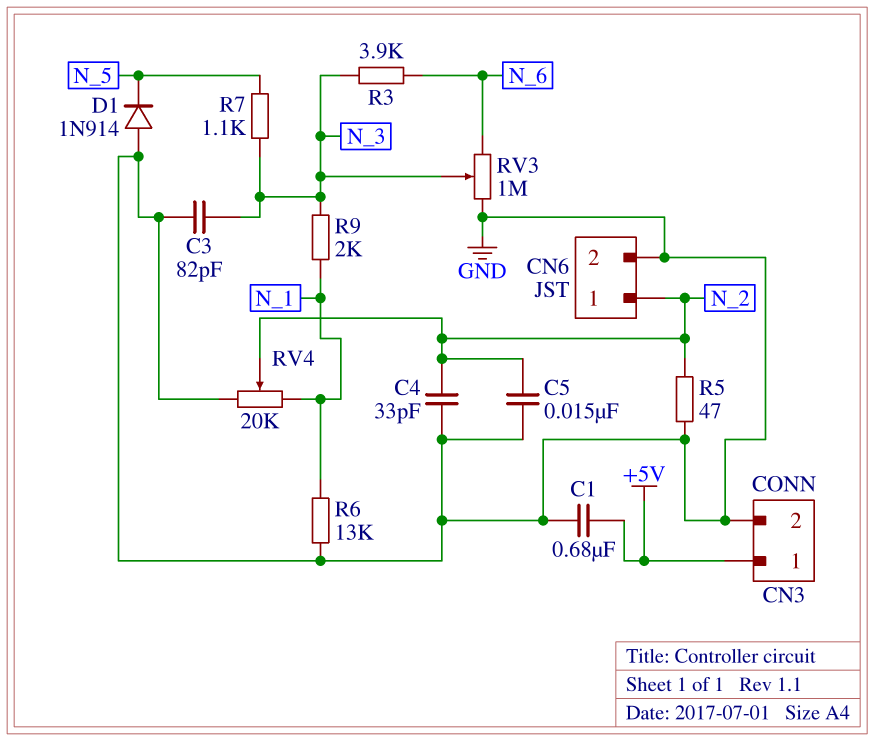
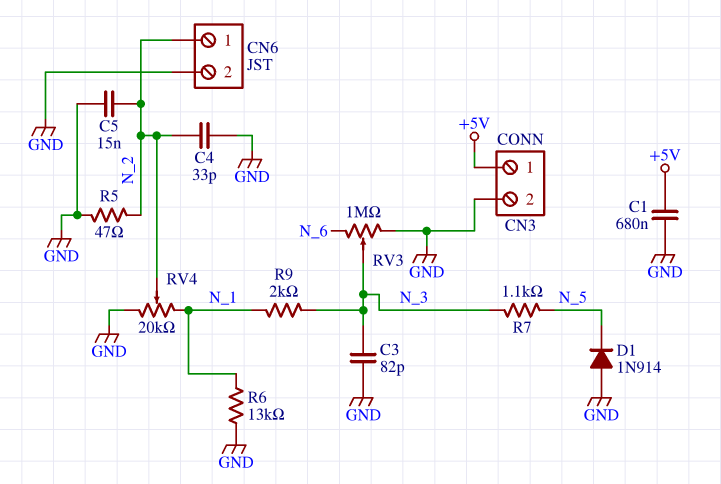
R3: 3.9k (N_3, N_6) -> none

